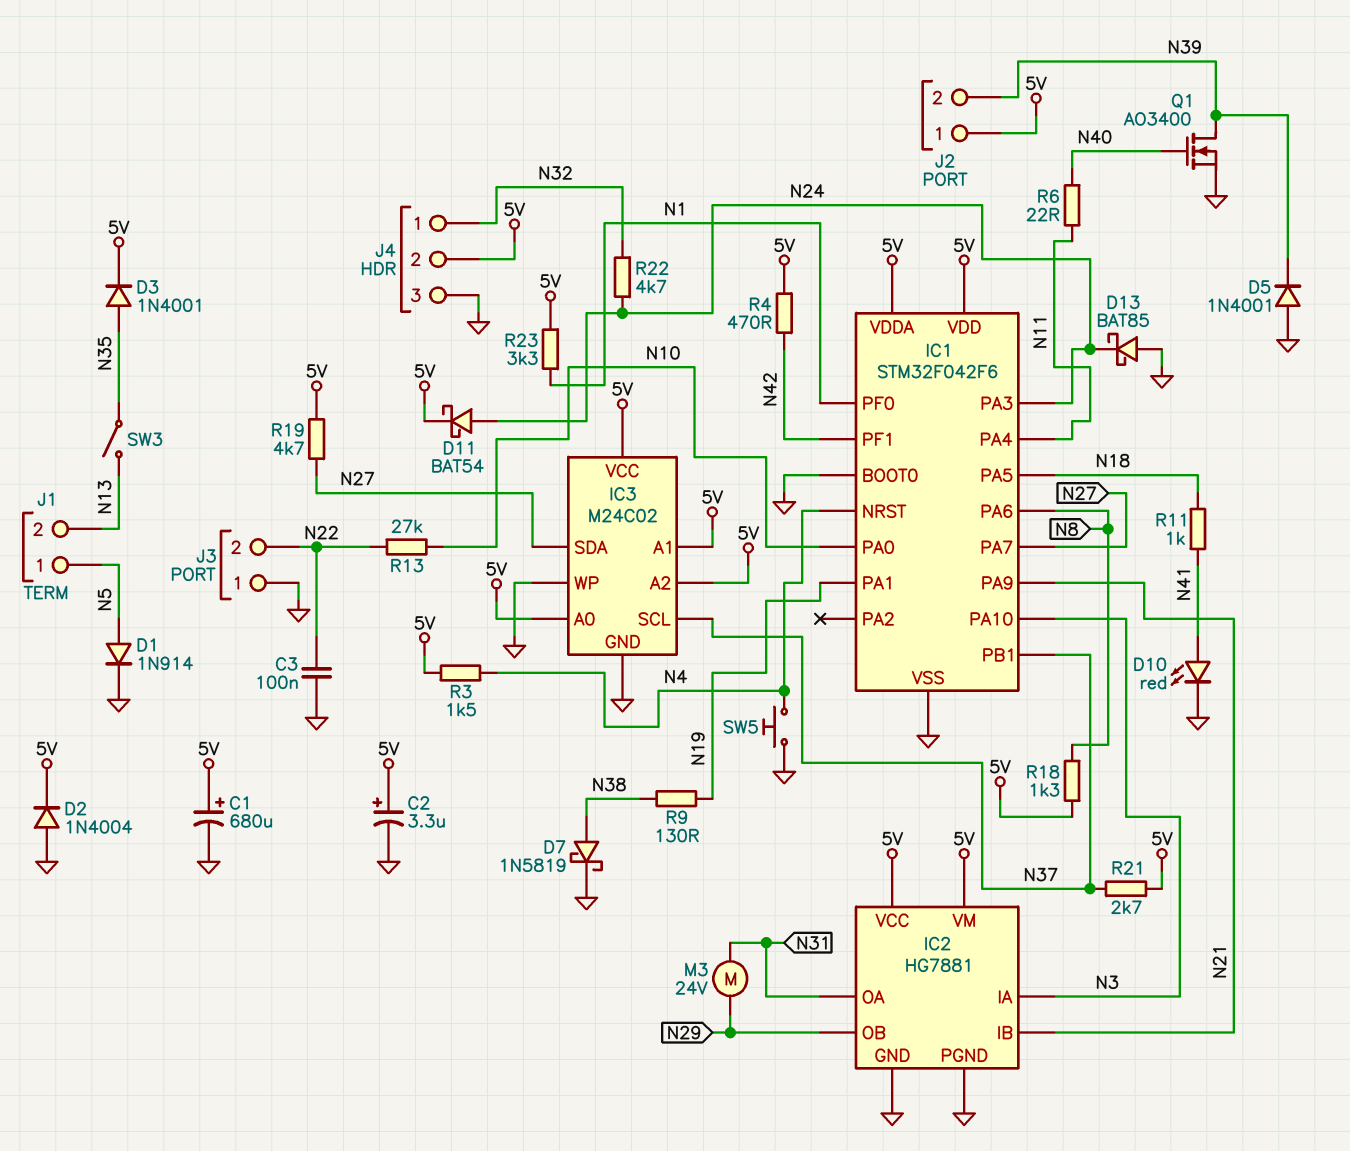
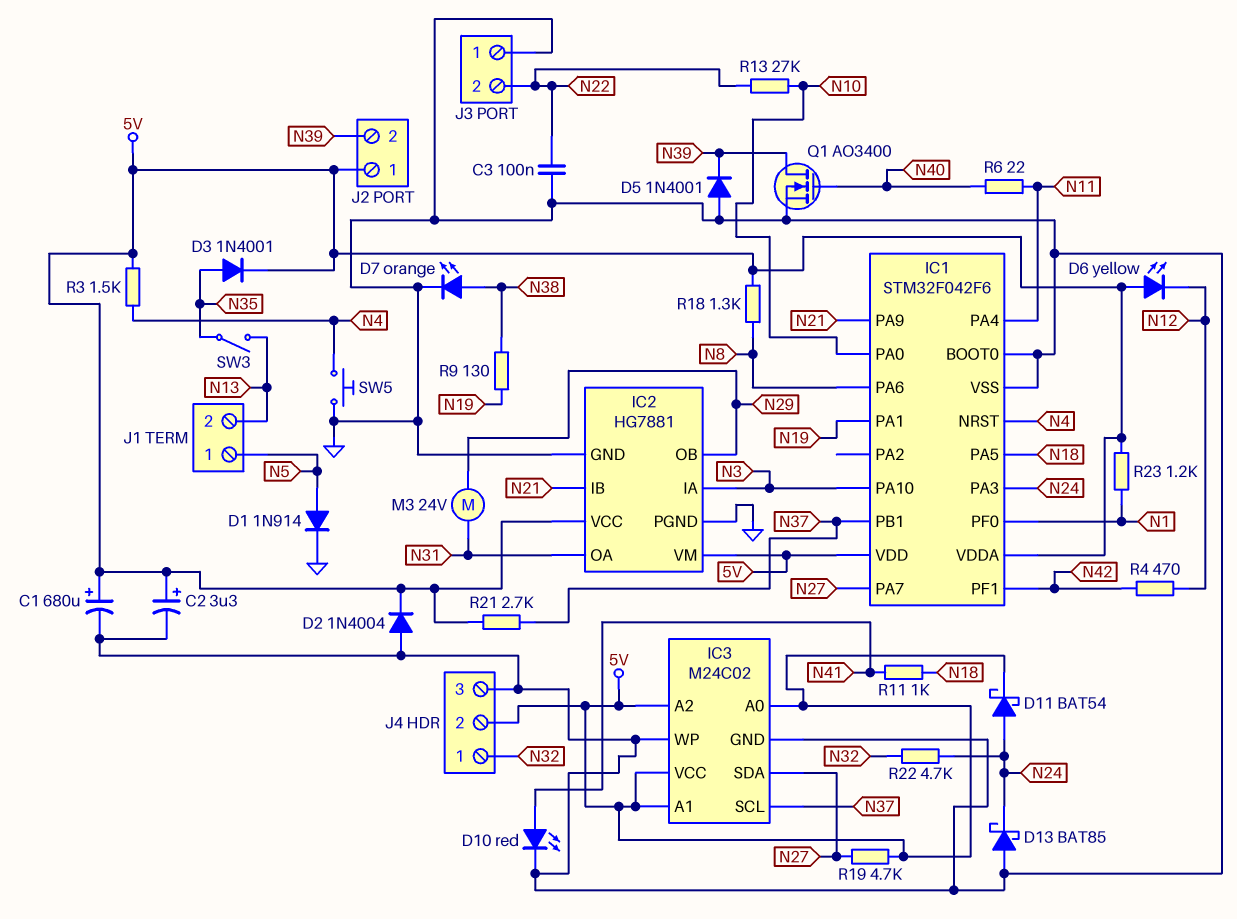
D6: none -> LED yellow (A 5V, K N12)
D7: schottky 1N5819 (A N38, K GND) -> LED orange (A N38, K GND)
R4: 470 (5V, N42) -> 470 (N12, N42)
R23: 3.3k (5V, N1) -> 1.2k (5V, N1)

